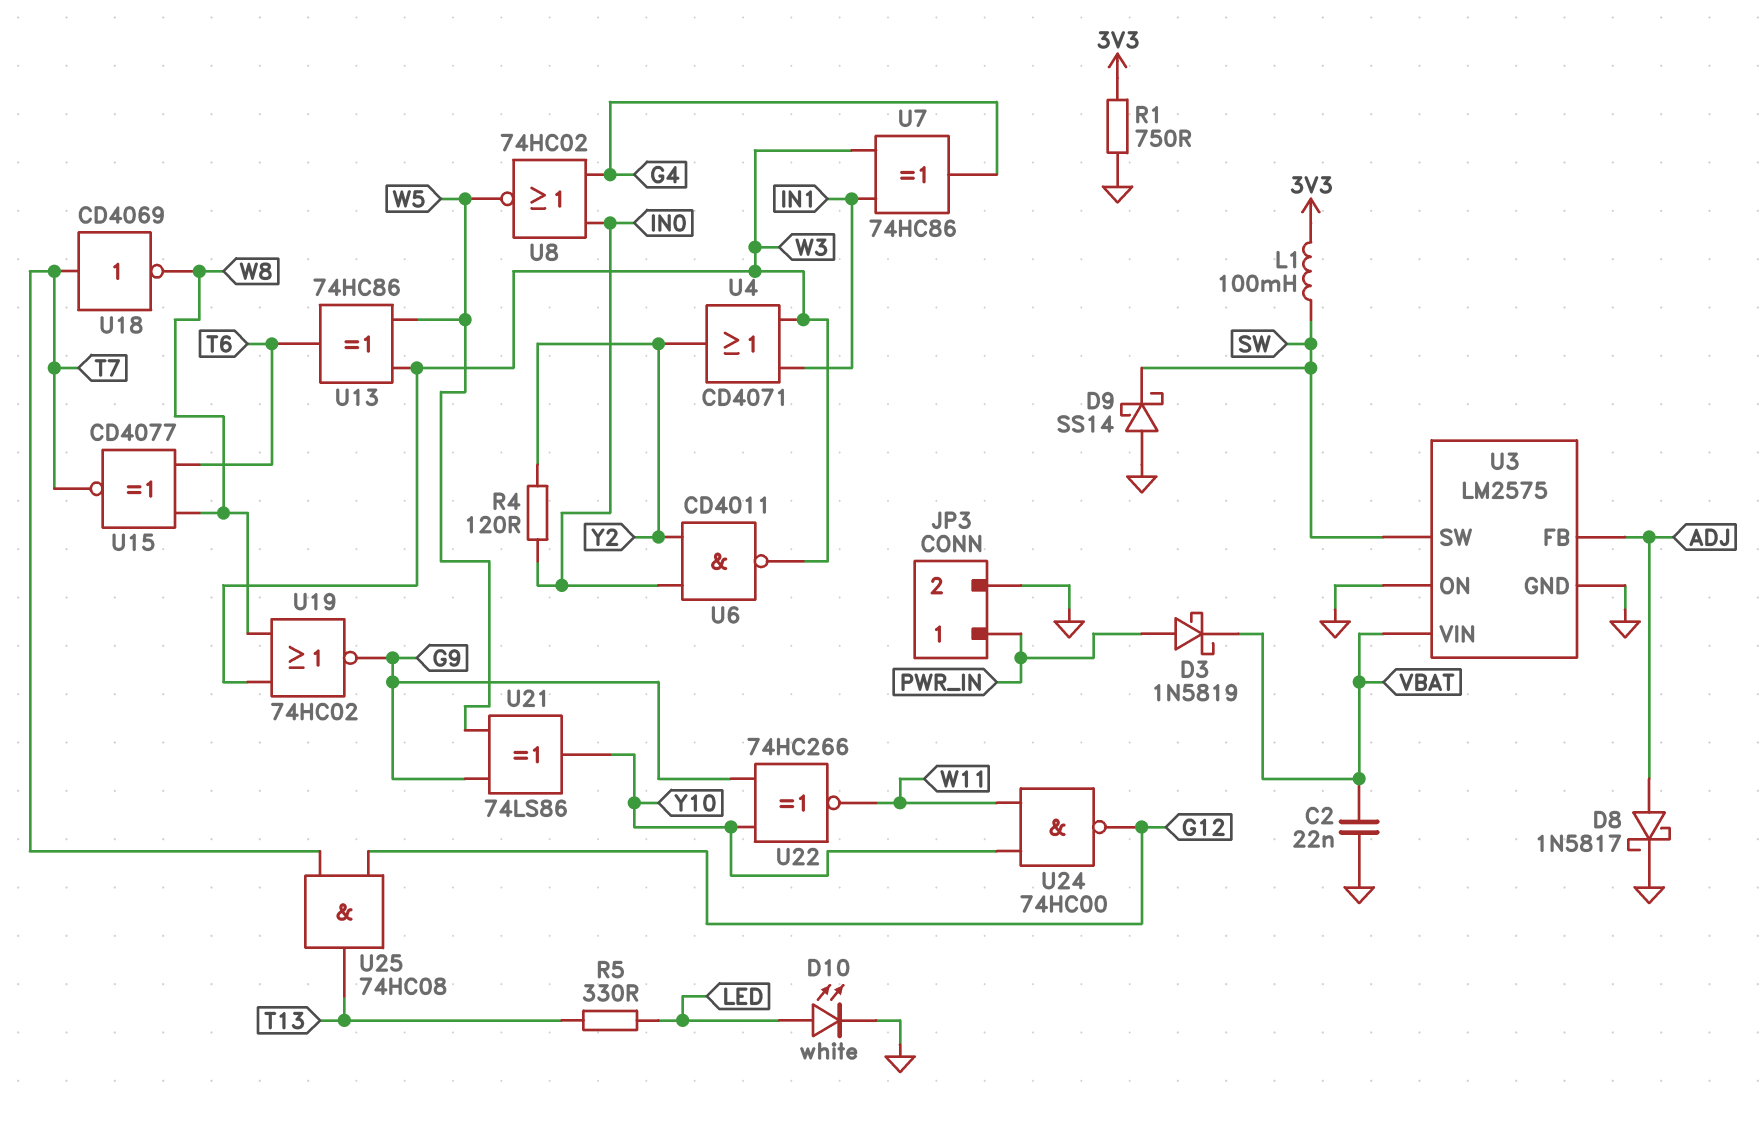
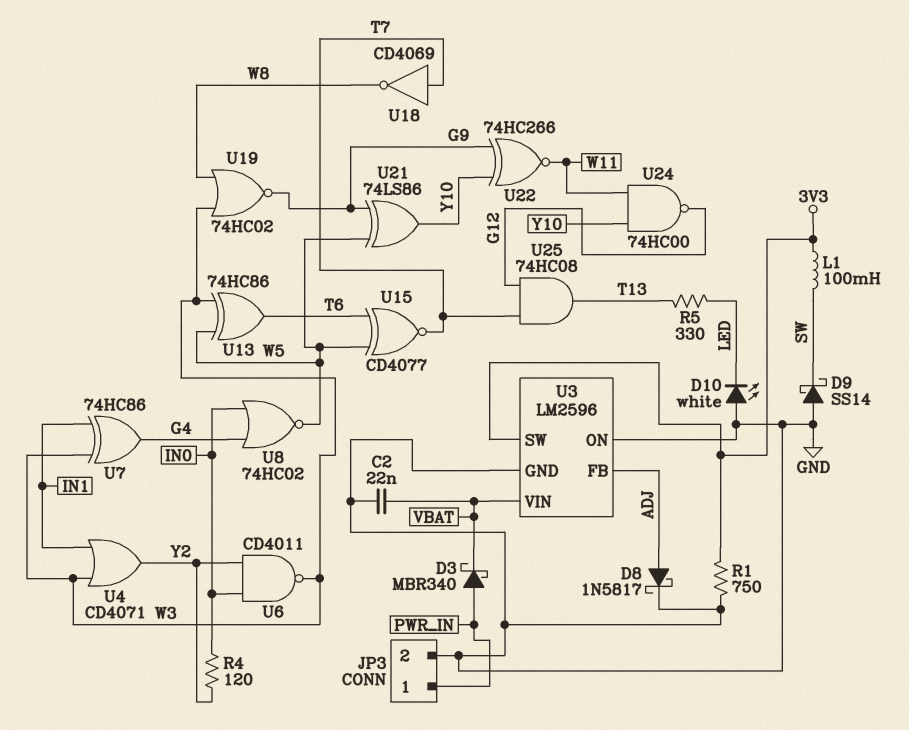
D3: schottky 1N5819 (A PWR_IN, K VBAT) -> schottky MBR340 (A PWR_IN, K VBAT)
D10: LED white (A LED, K GND) -> LED white (A GND, K LED)
U3: LM2575 -> LM2596
U3 pin SW: SW -> 3V3
U15: XNOR CD4077 (in T6, in W8, out T7) -> XNOR CD4077 (in T6, in W5, out T7)

